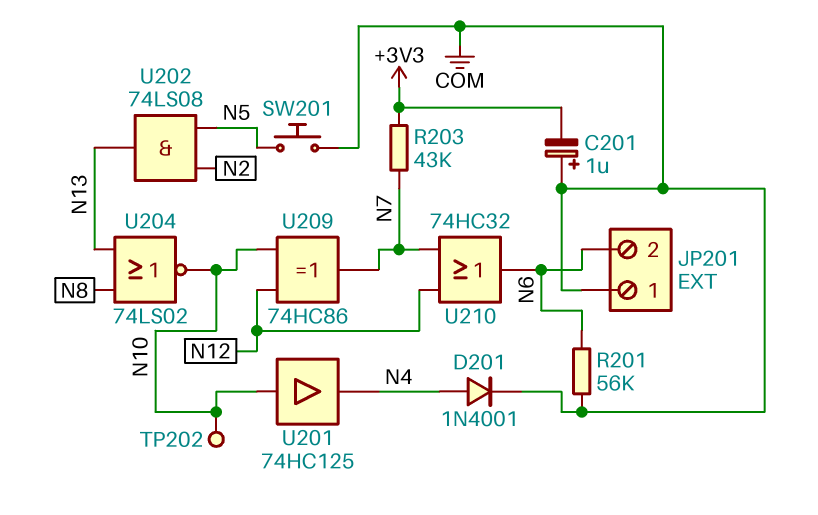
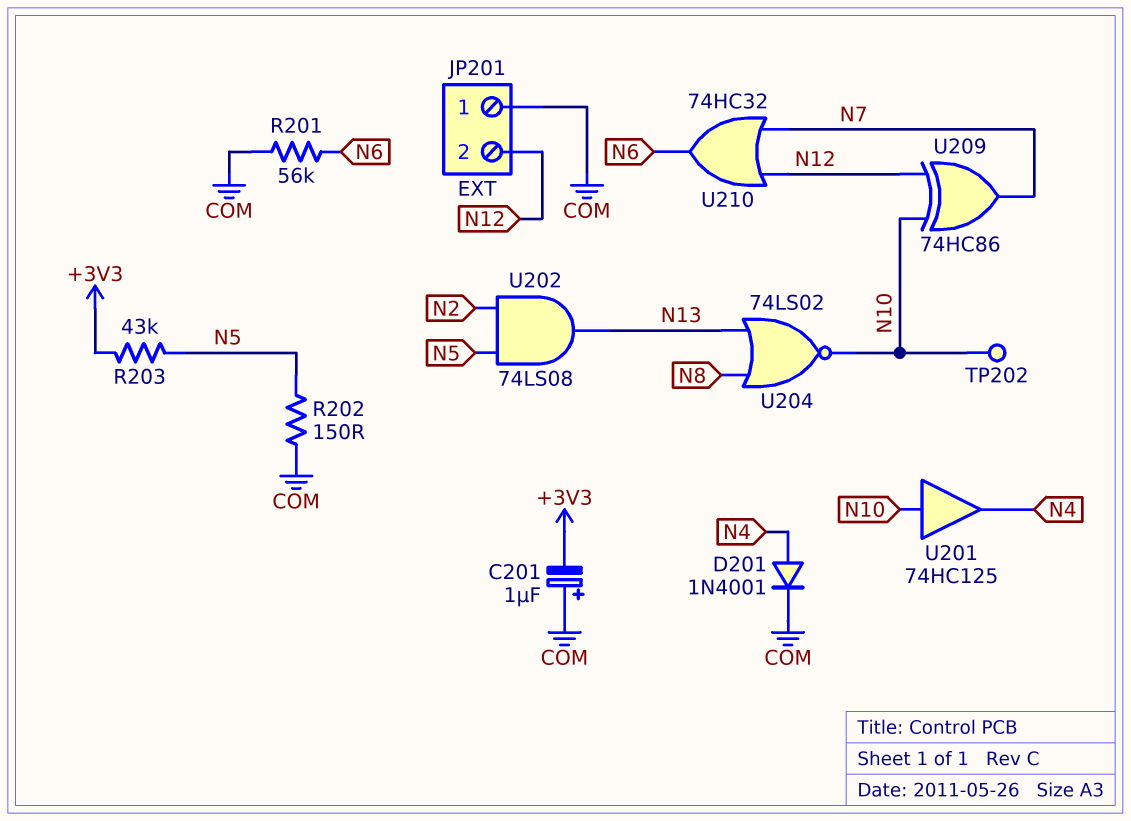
JP201 pin 2: N6 -> N12
R202: none -> 150 (COM, N5)
R203: 43k (+3V3, N7) -> 43k (+3V3, N5)
SW201: button (COM, N5) -> none

